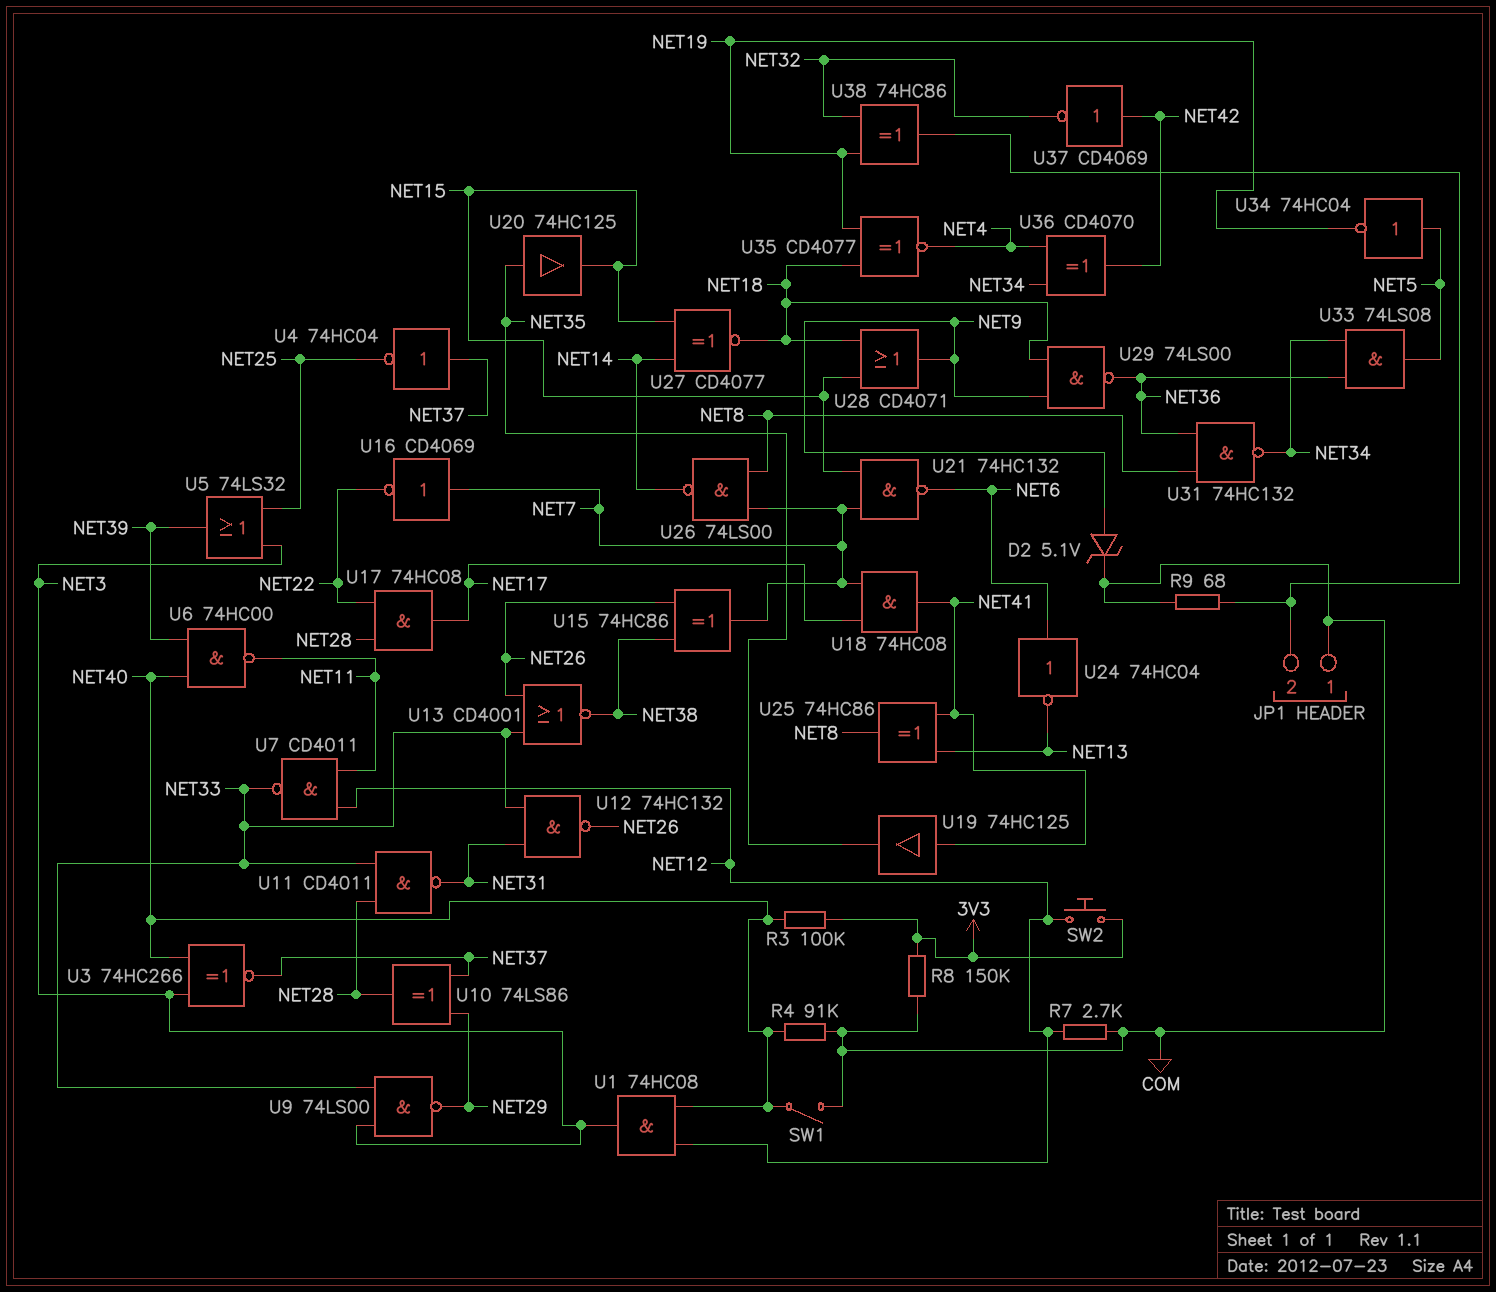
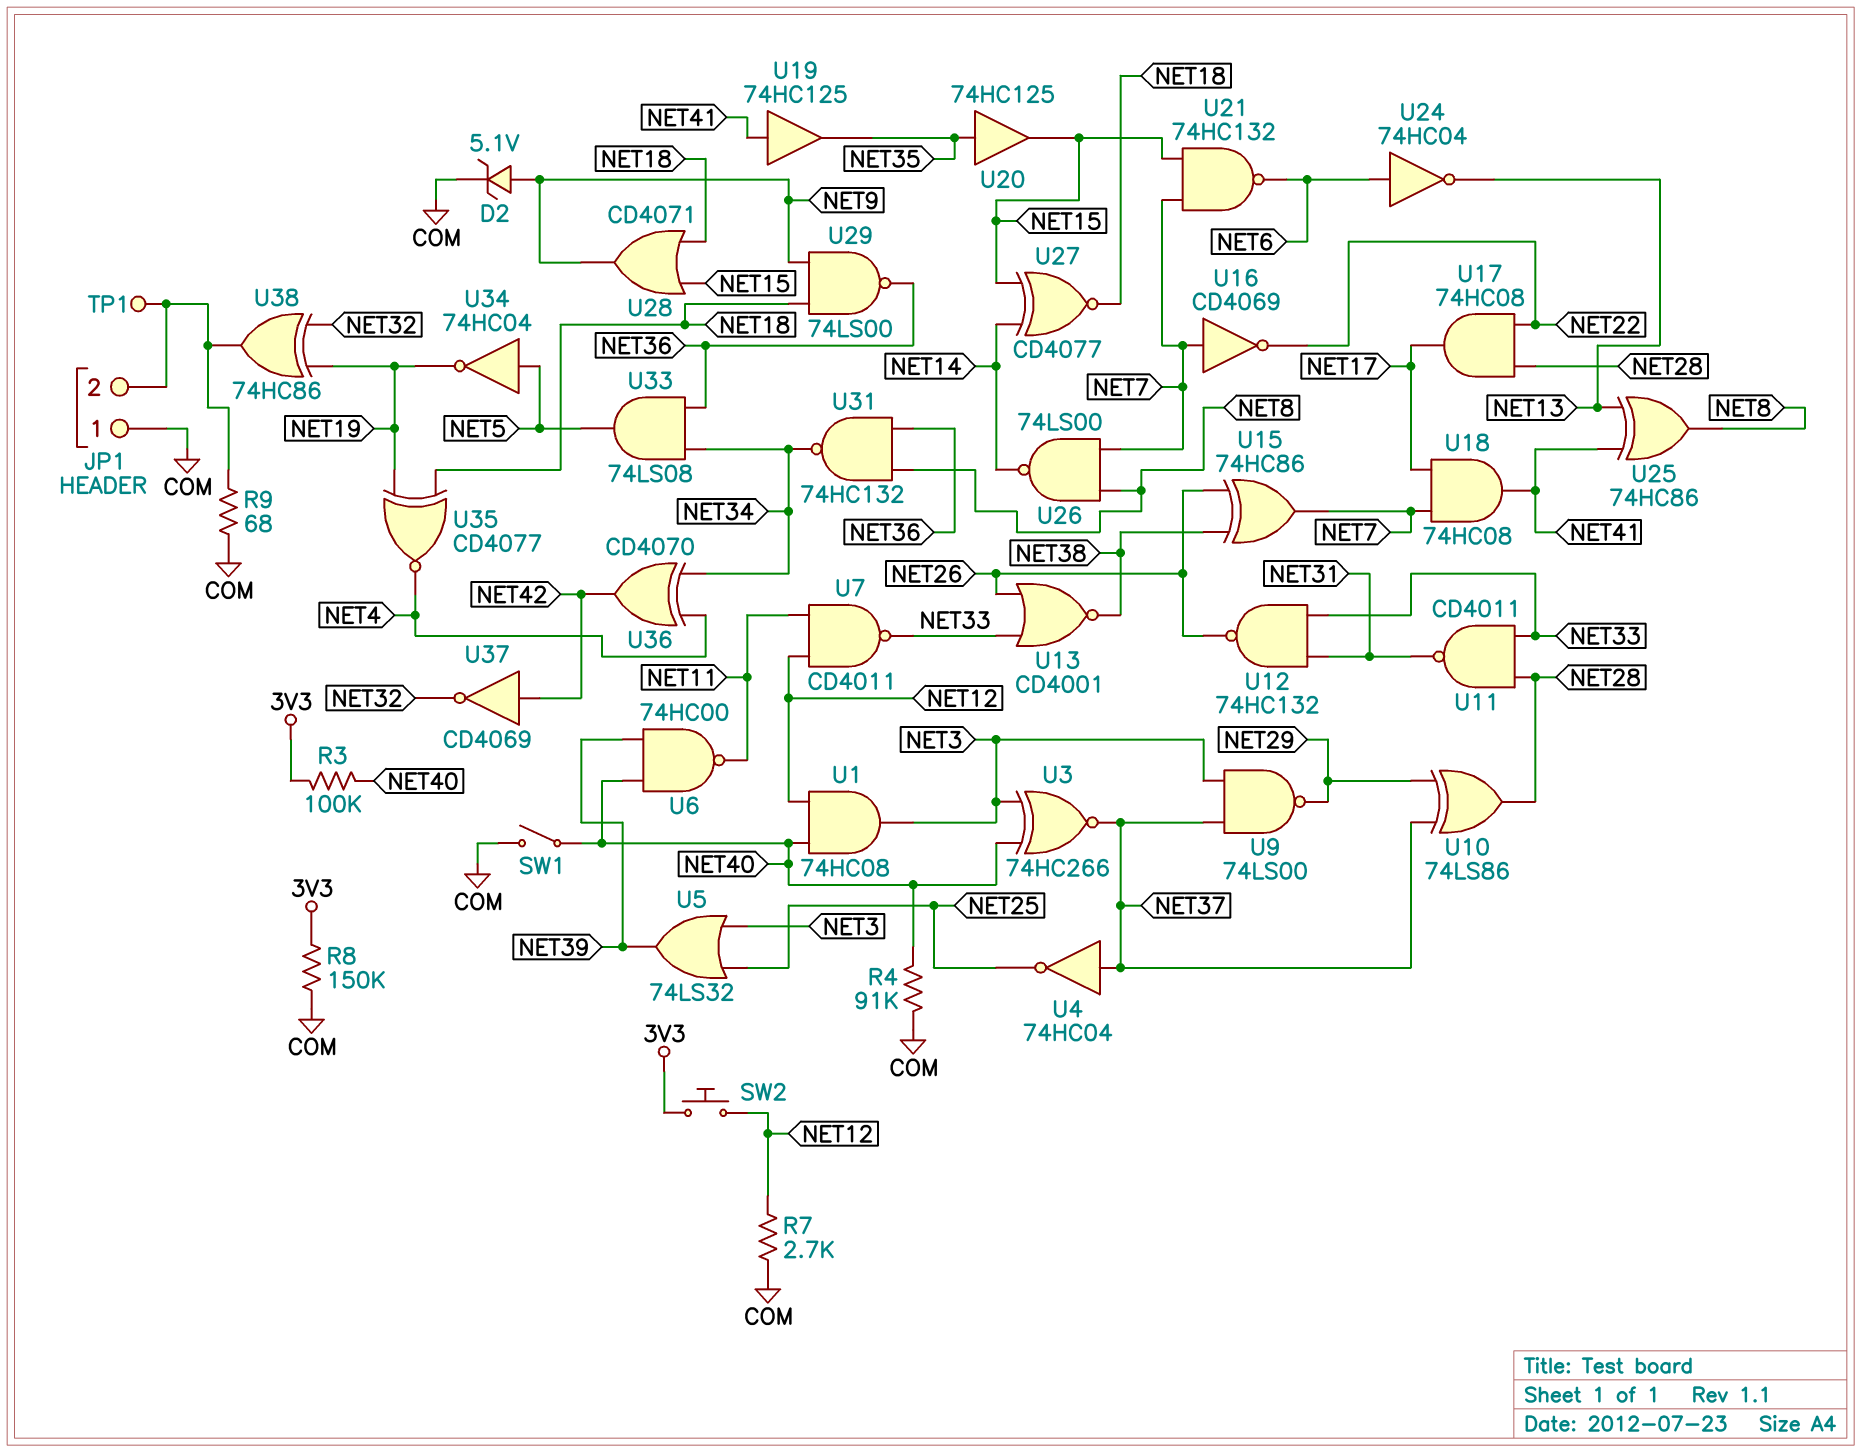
TP1: none -> test point (JP1/2)
U9: NAND 74LS00 (in NET3, in NET33, out NET29) -> NAND 74LS00 (in NET3, in NET37, out NET29)

